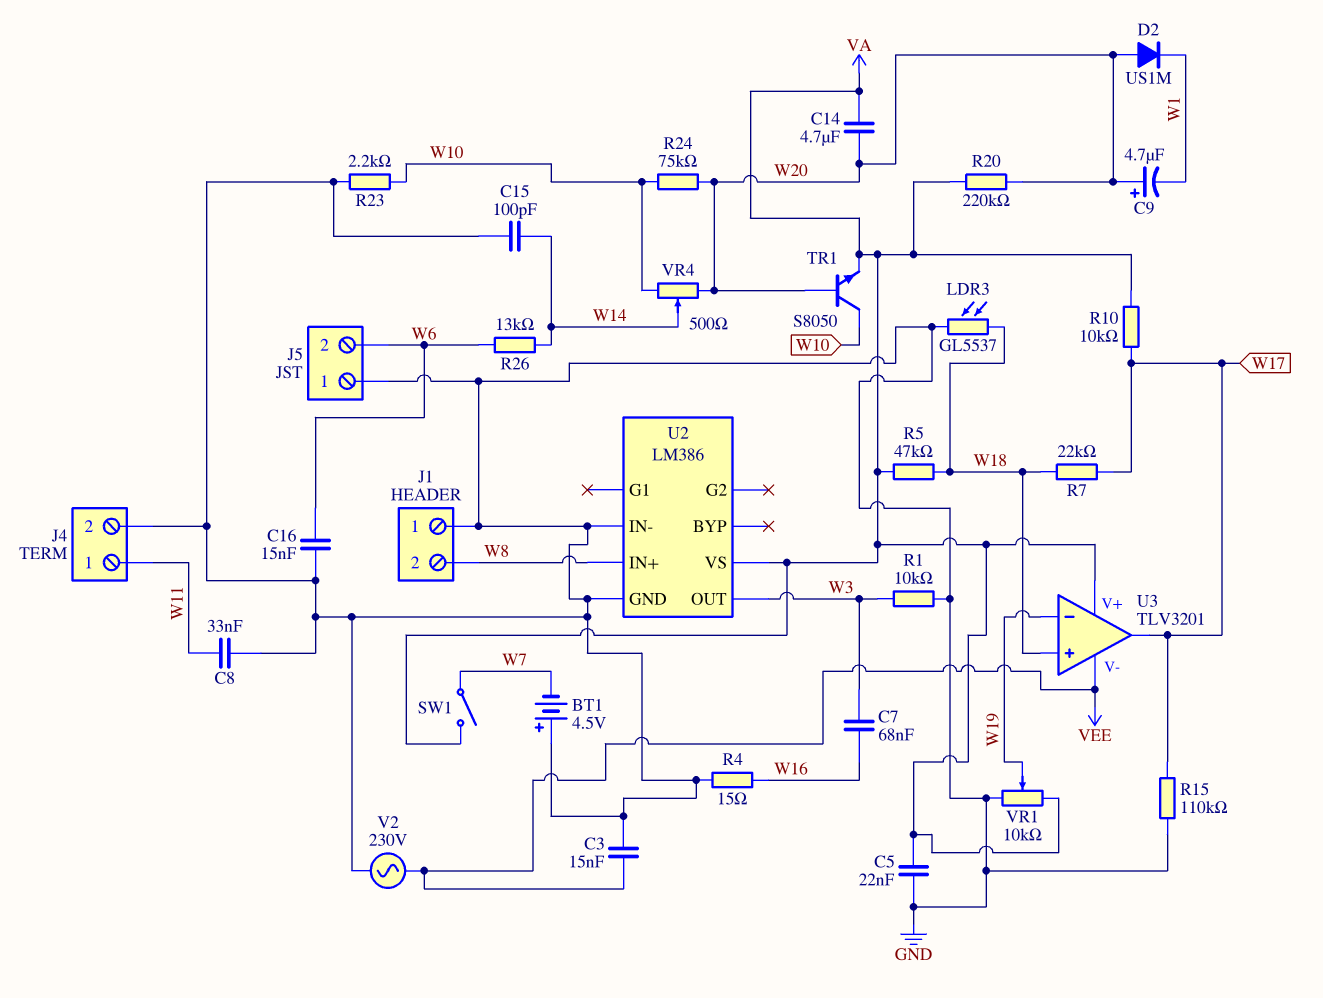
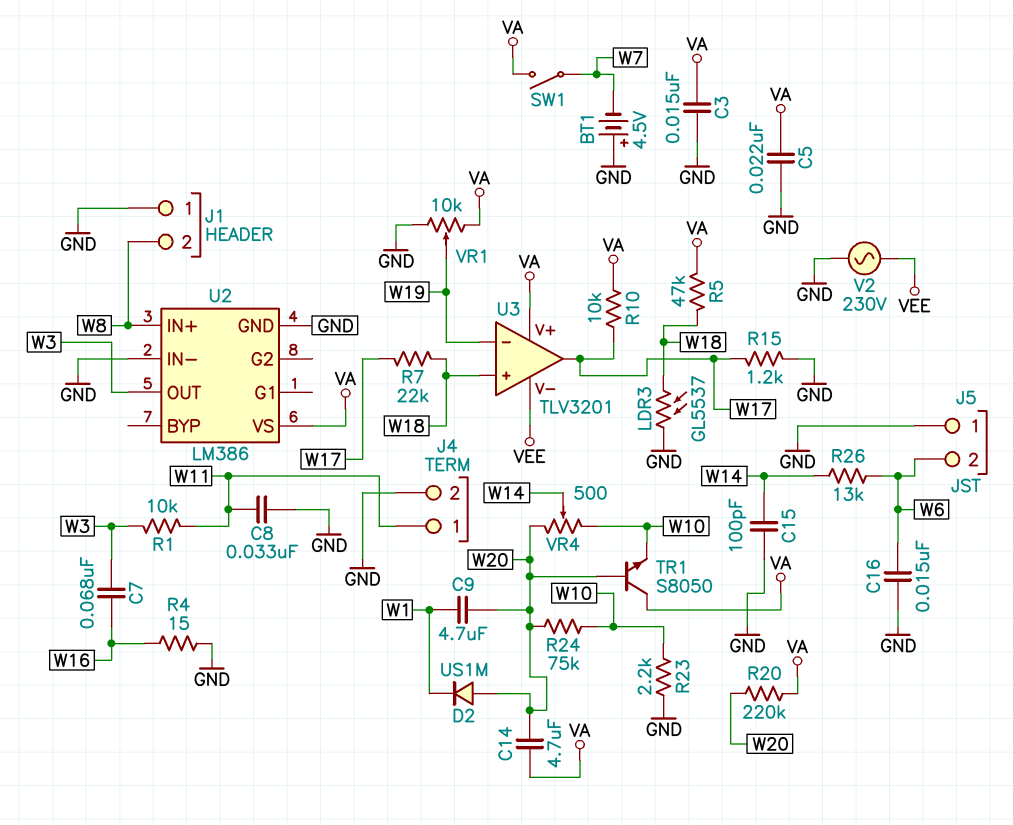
C3: 15nF (GND, VEE) -> 15nF (GND, VA)
C9: 4.7uF (plus W20, minus W1) -> 4.7uF (W1, W20)
R1: 10k (GND, W3) -> 10k (W3, W11)
R15: 110k (GND, W17) -> 1.2k (GND, W17)
TR1: NPN S8050 (B W20, C W10, E VA) -> NPN S8050 (B W20, C VA, E W10)

